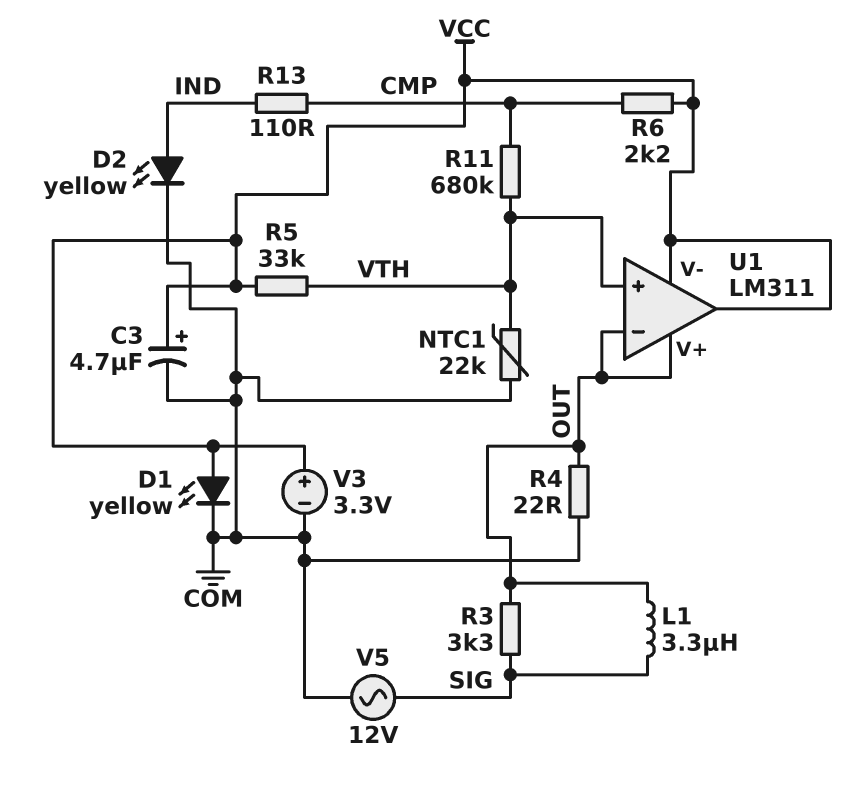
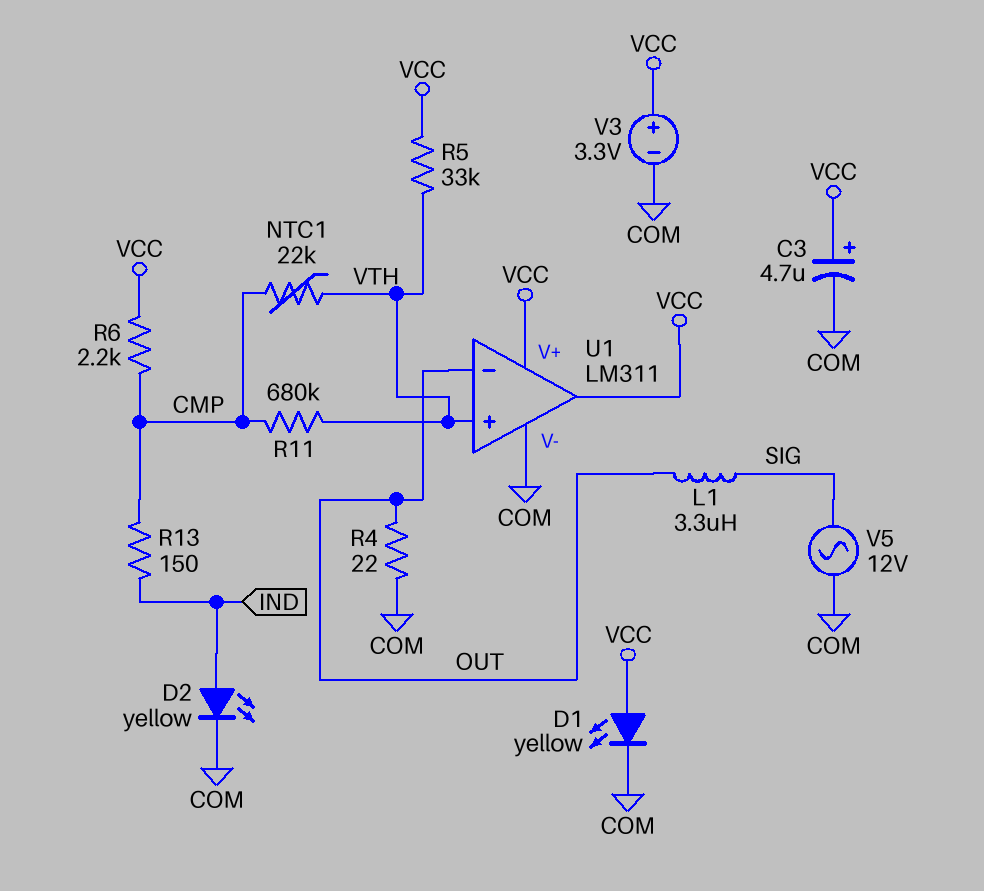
NTC1: 22k (COM, VTH) -> 22k (CMP, VTH)
R3: 3.3k (OUT, SIG) -> none
R13: 110 (CMP, IND) -> 150 (CMP, IND)
U1 pin V+: OUT -> VCC
U1 pin V-: VCC -> COM

